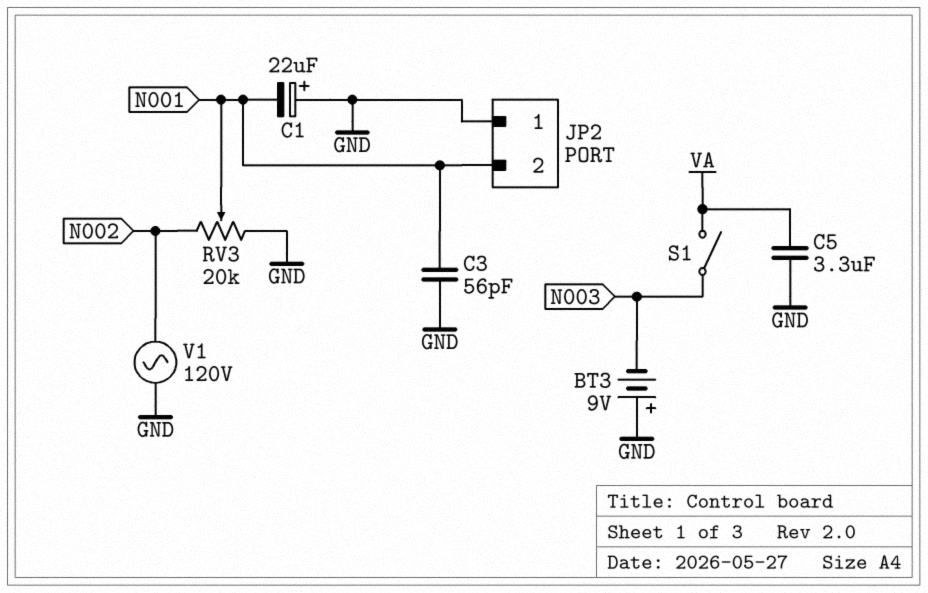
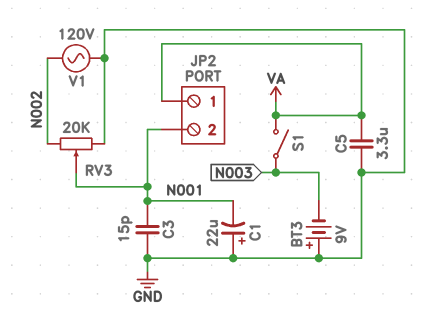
C3: 56pF (GND, N001) -> 15pF (GND, N001)
JP2 pin 1: GND -> VA

